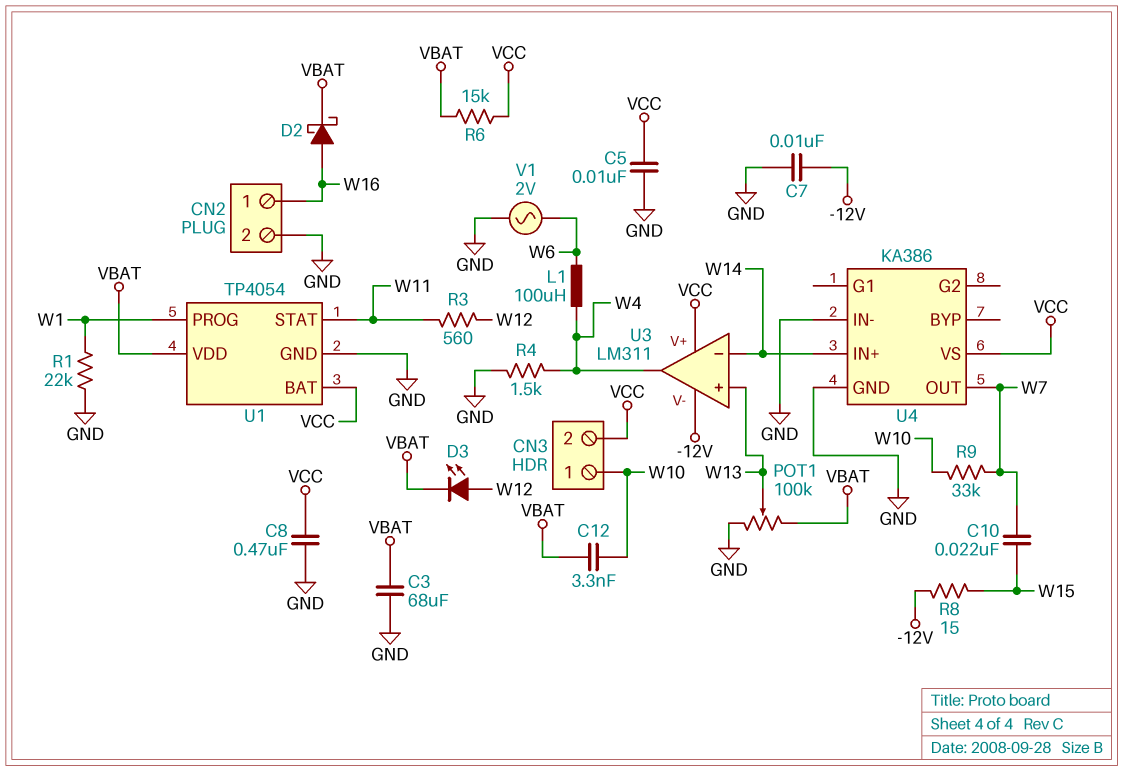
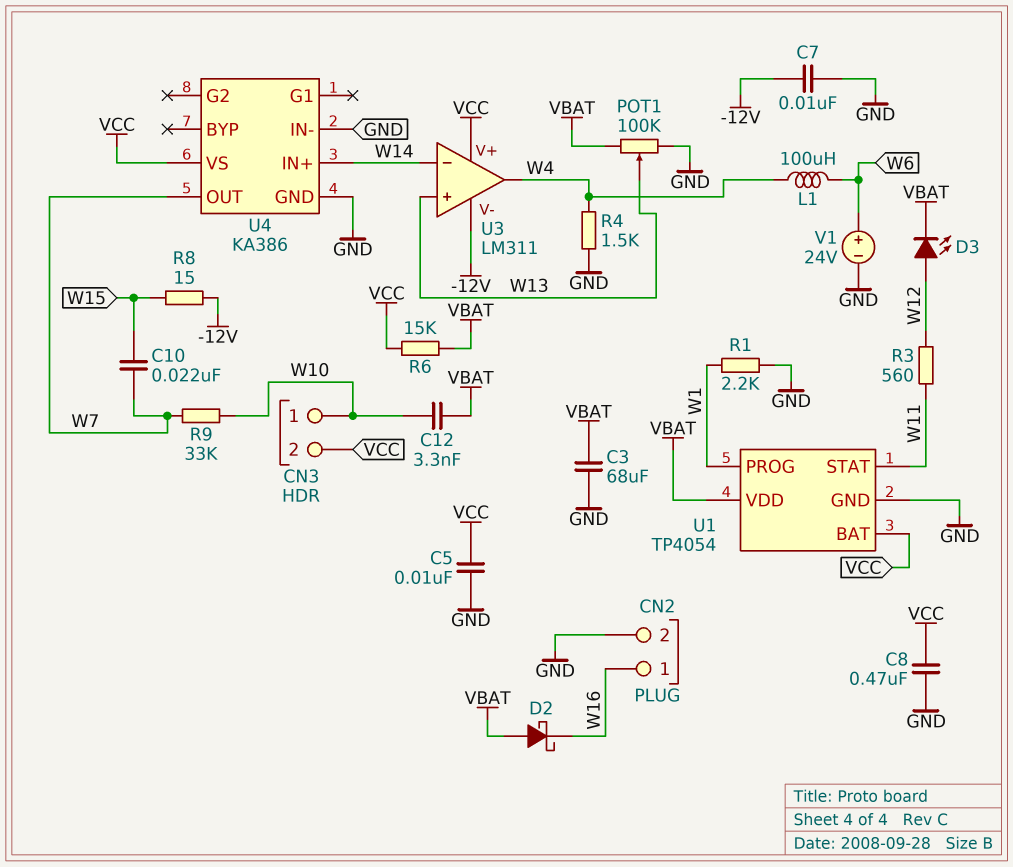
D2: schottky (A W16, K VBAT) -> schottky (A VBAT, K W16)
R1: 22k (GND, W1) -> 2.2k (GND, W1)
V1: AC 2V (GND, W6) -> 24V (plus W6, minus GND)

